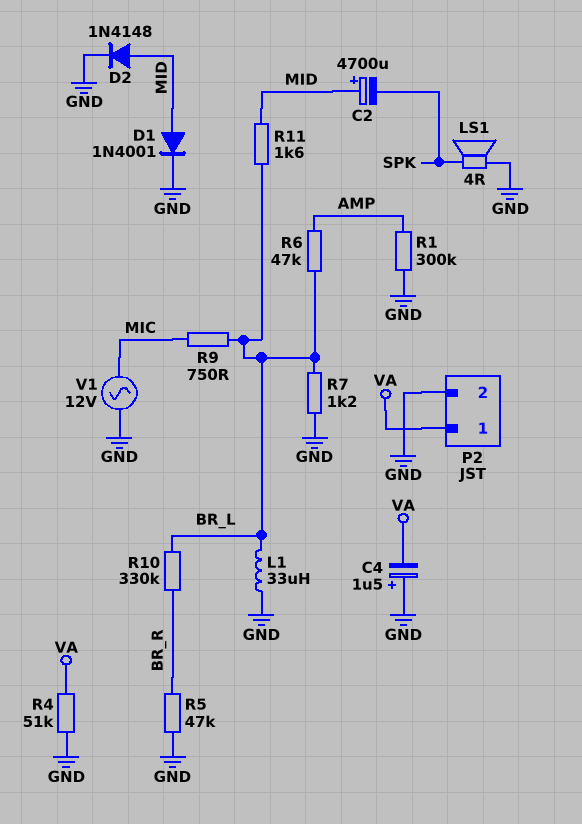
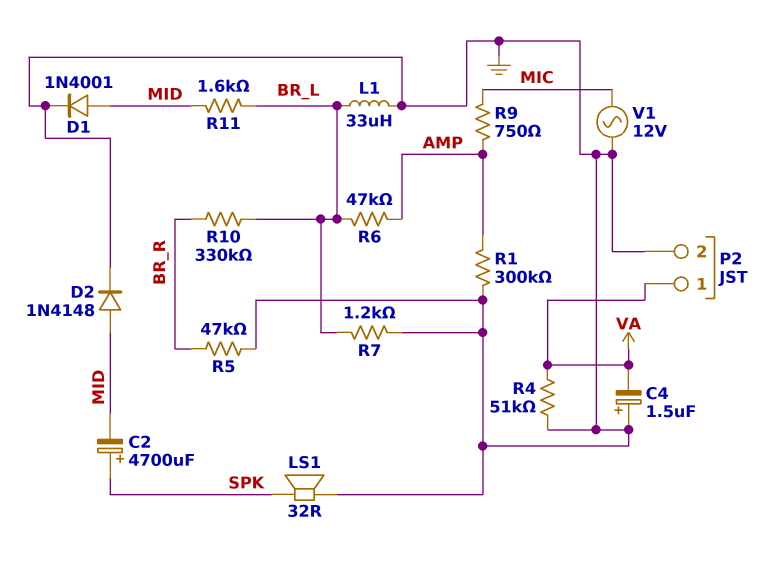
C2: 4700uF (plus MID, minus SPK) -> 4700uF (plus SPK, minus MID)
LS1: speaker 4R (GND, SPK) -> speaker 32R (GND, SPK)
R9: 750 (BR_L, MIC) -> 750 (AMP, MIC)

